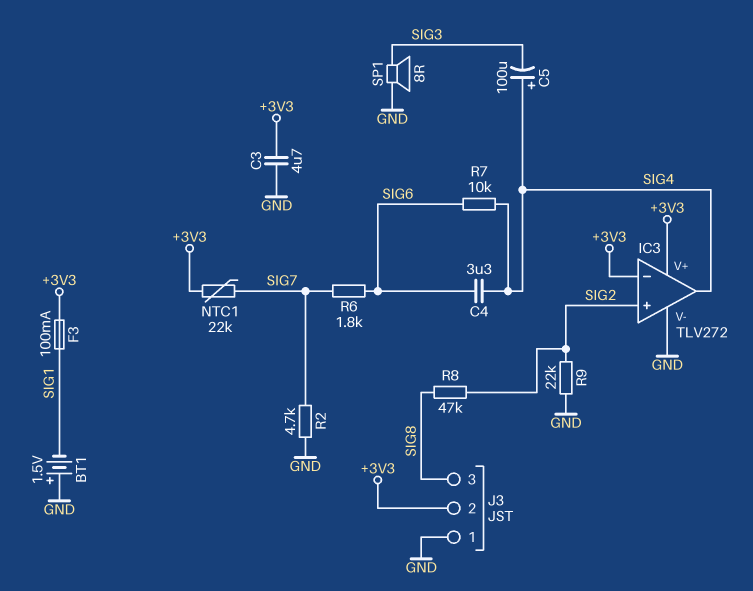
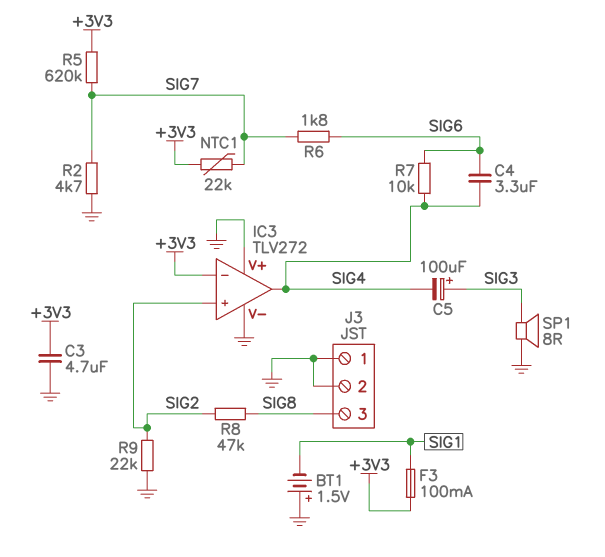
C5: 100uF (plus SIG4, minus SIG3) -> 100uF (plus SIG3, minus SIG4)
IC3 pin V+: +3V3 -> GND
J3 pin 2: +3V3 -> GND
R5: none -> 620k (+3V3, SIG7)

